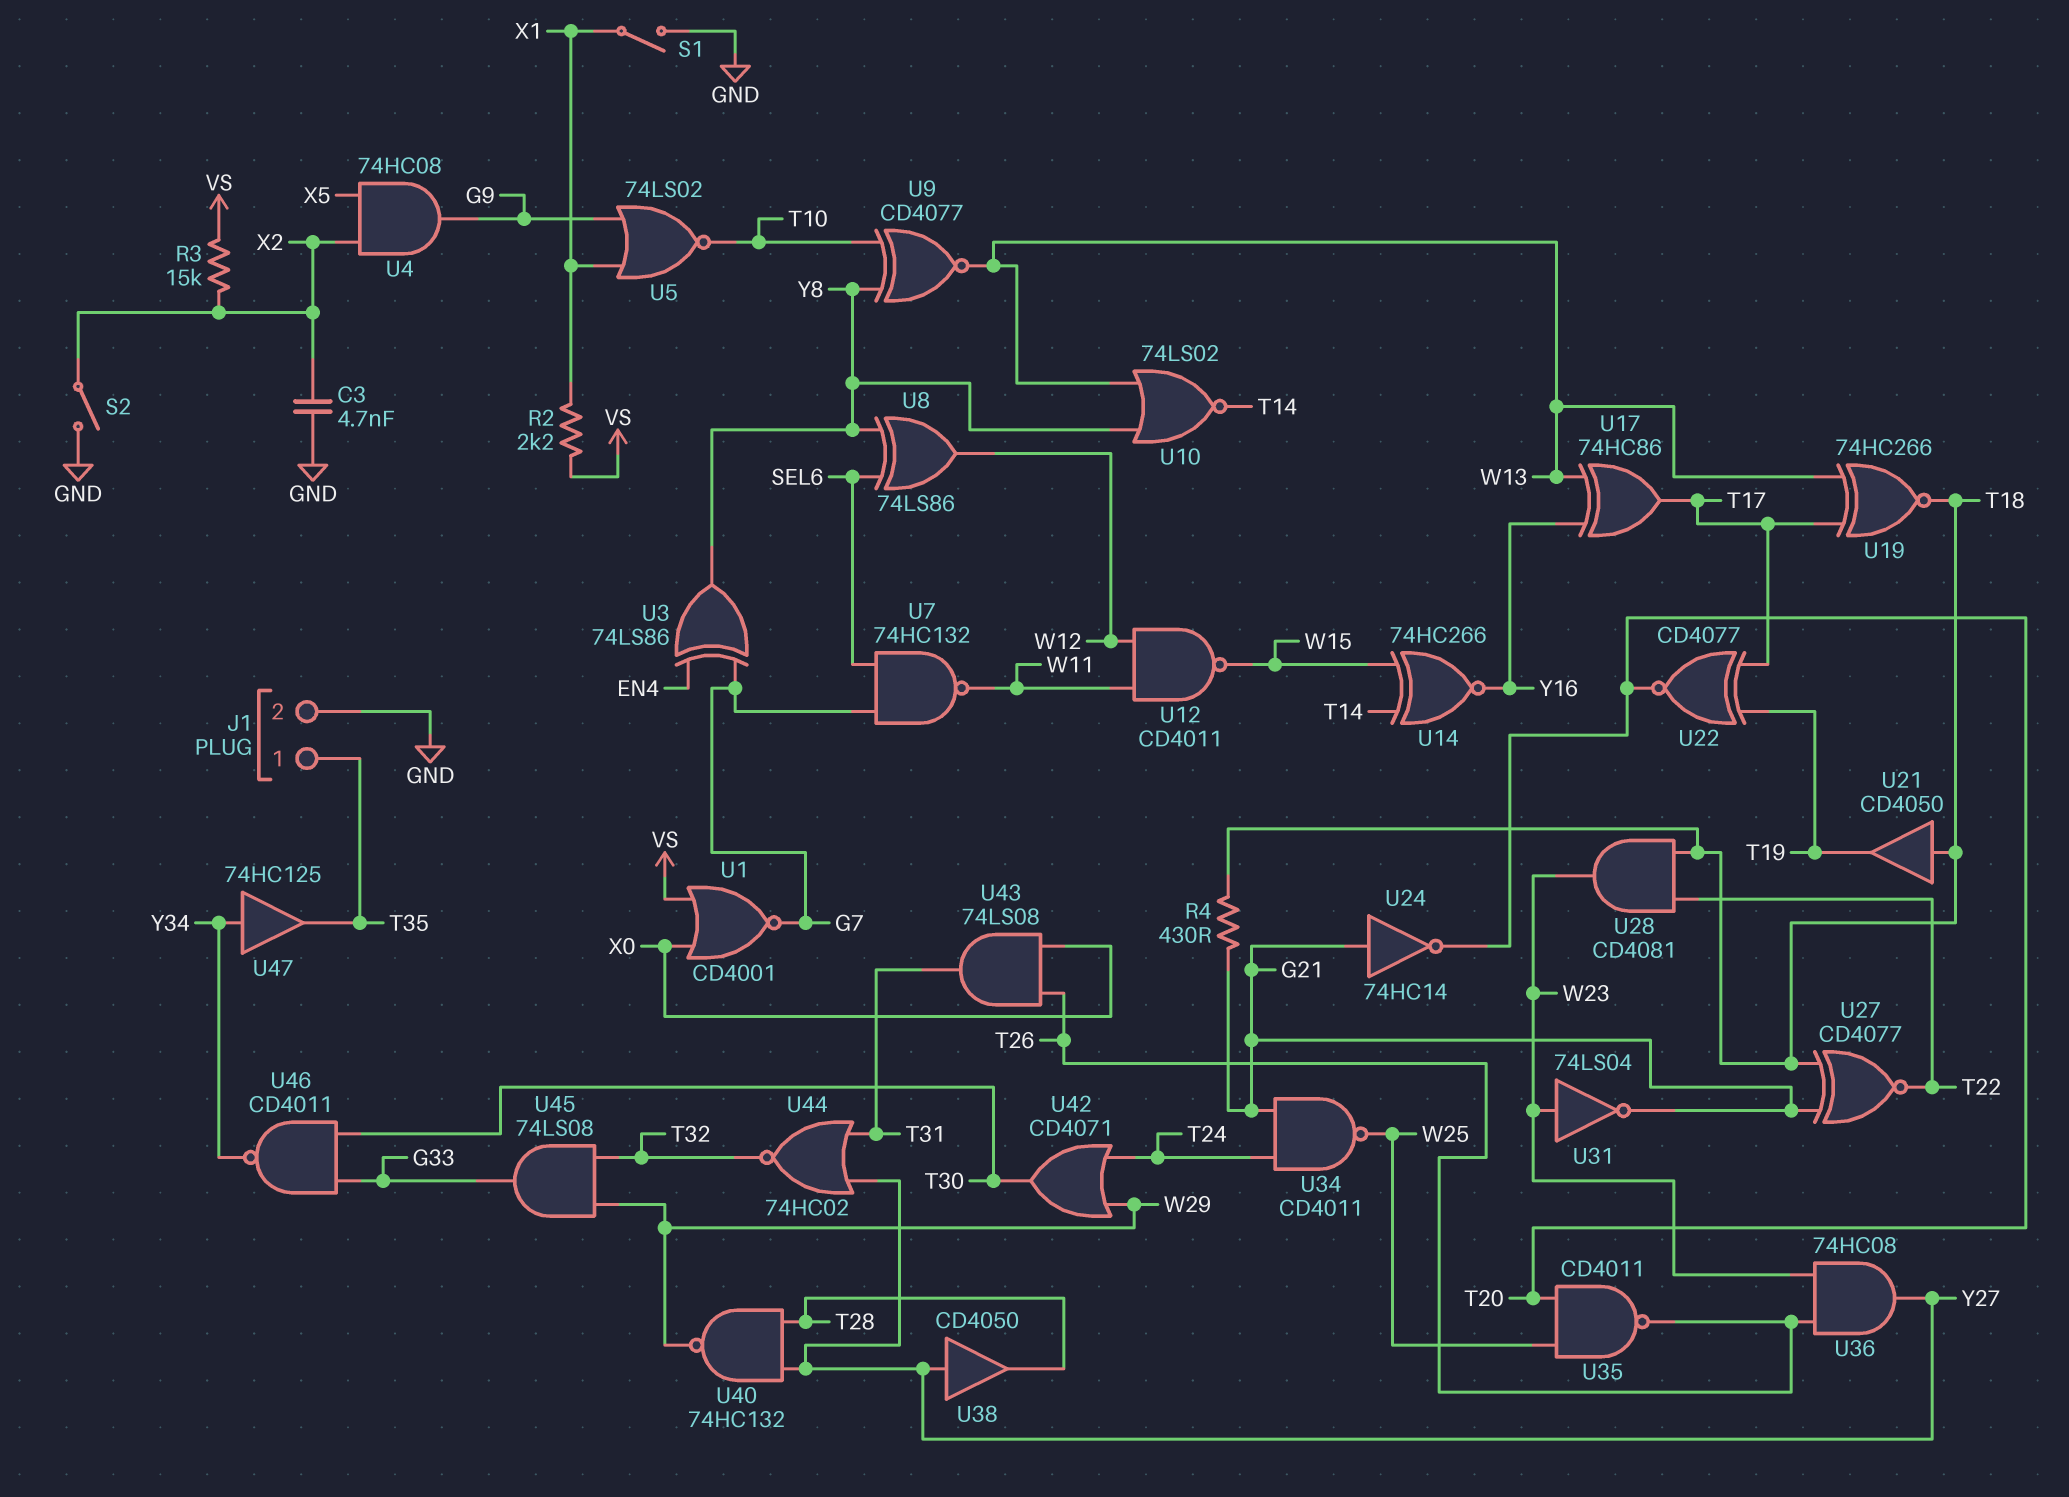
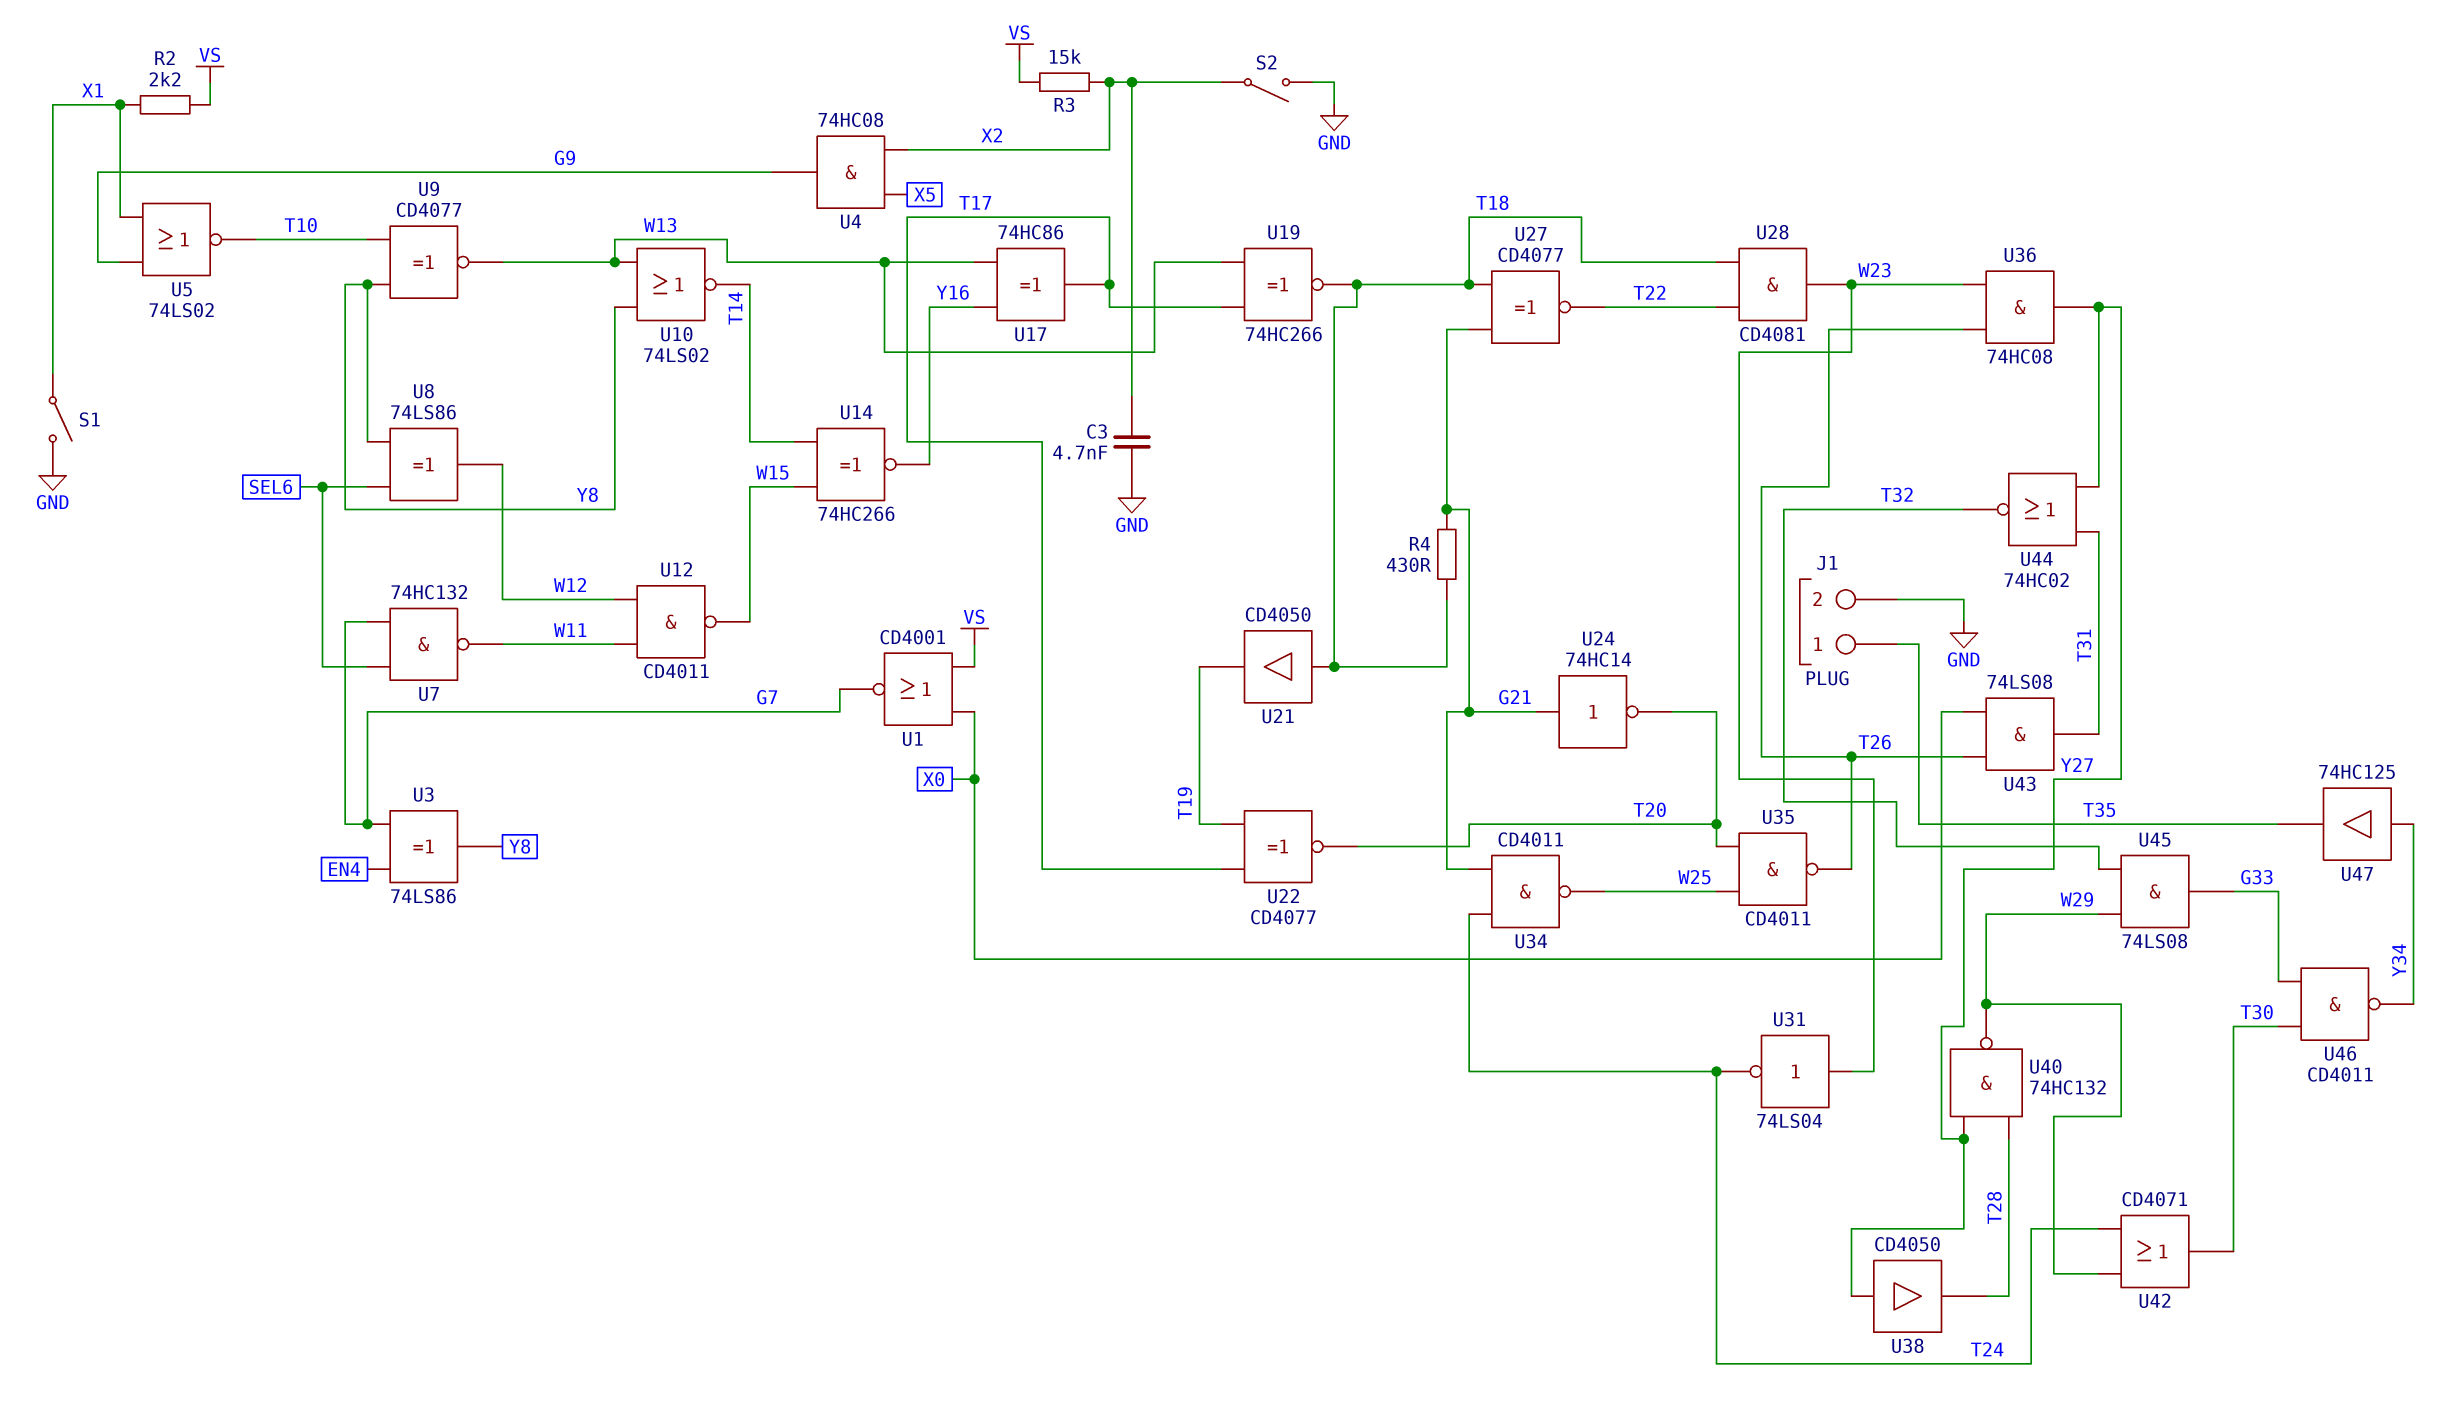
U31: NOT 74LS04 (in W23, out G21) -> NOT 74LS04 (in W23, out T24)

